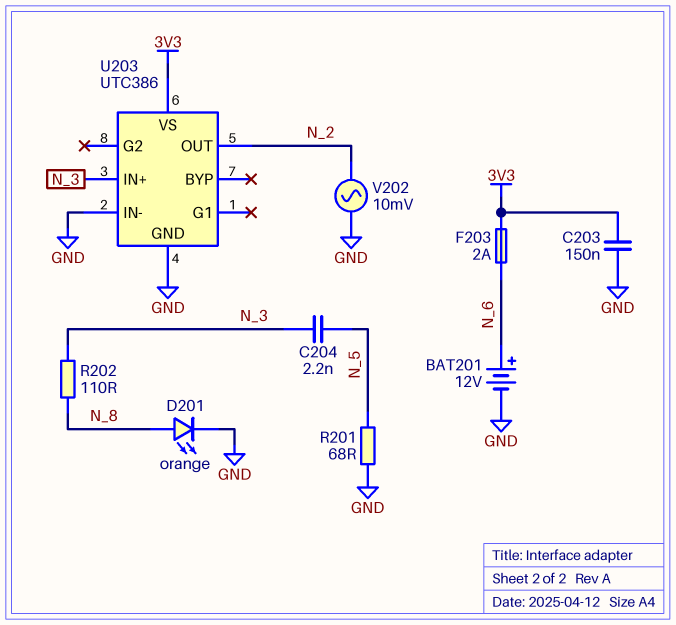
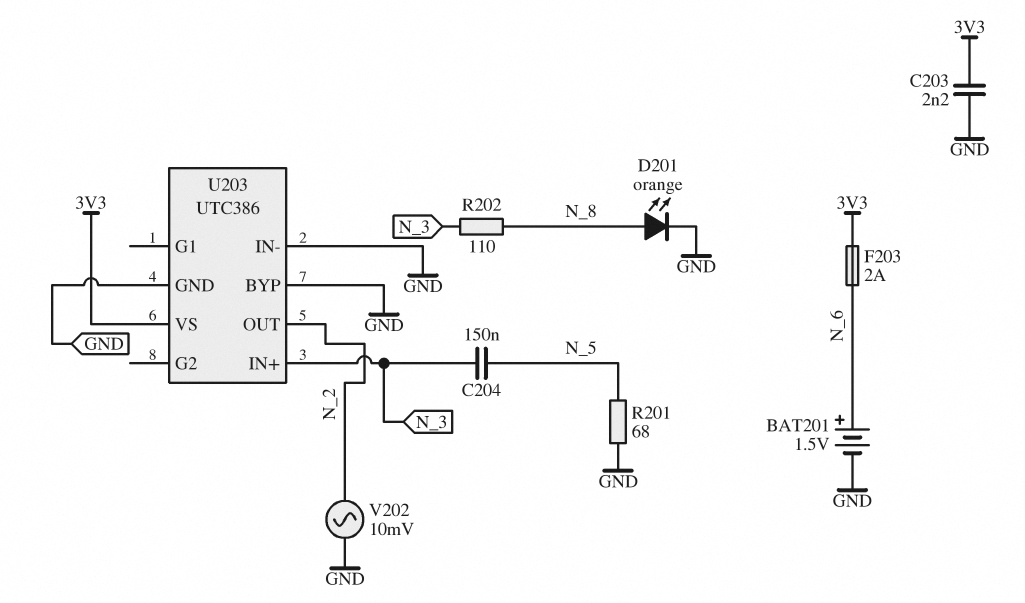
BAT201: 12V (plus N_6, minus GND) -> 1.5V (plus N_6, minus GND)
C203: 150nF (3V3, GND) -> 2.2nF (3V3, GND)
C204: 2.2nF (N_3, N_5) -> 150nF (N_3, N_5)
U203 pin BYP: none -> GND

